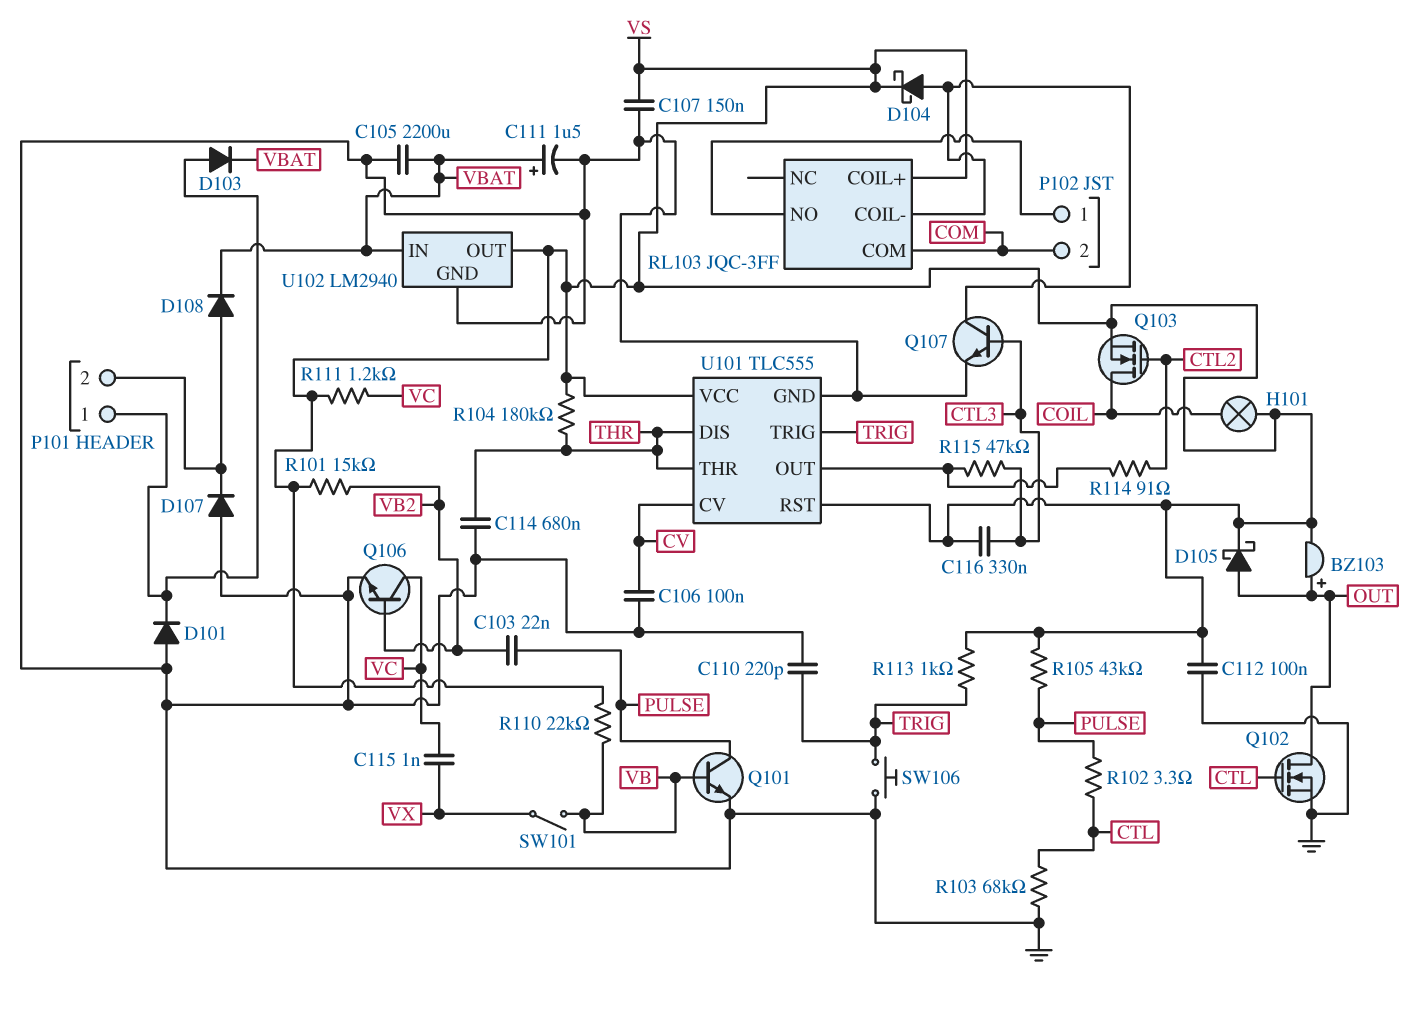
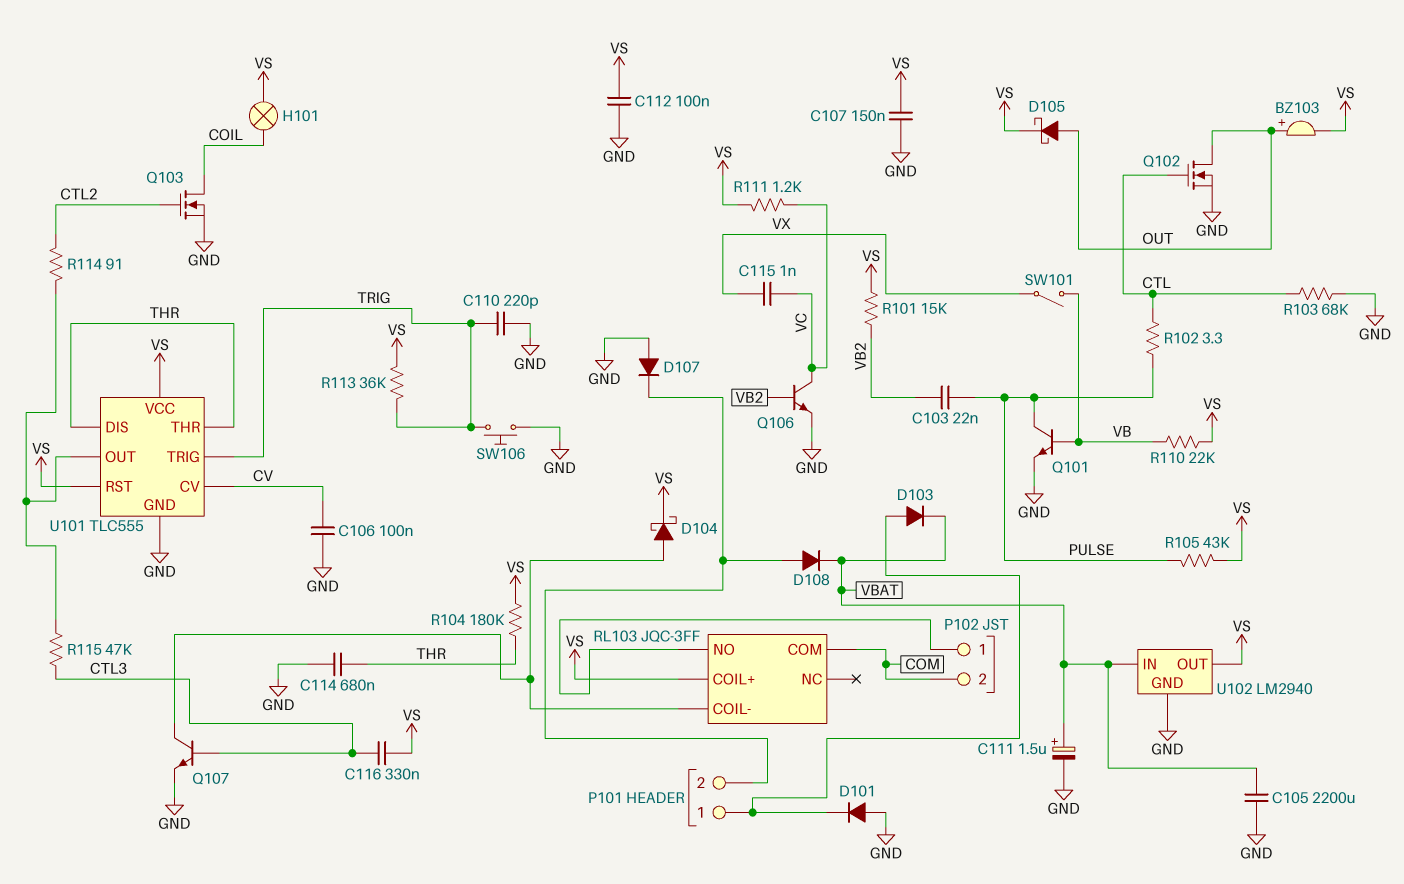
Q103: NMOS (G CTL2, D COIL, S VS) -> NMOS (G CTL2, D COIL, S GND)
R113: 1k (TRIG, VS) -> 36k (TRIG, VS)

